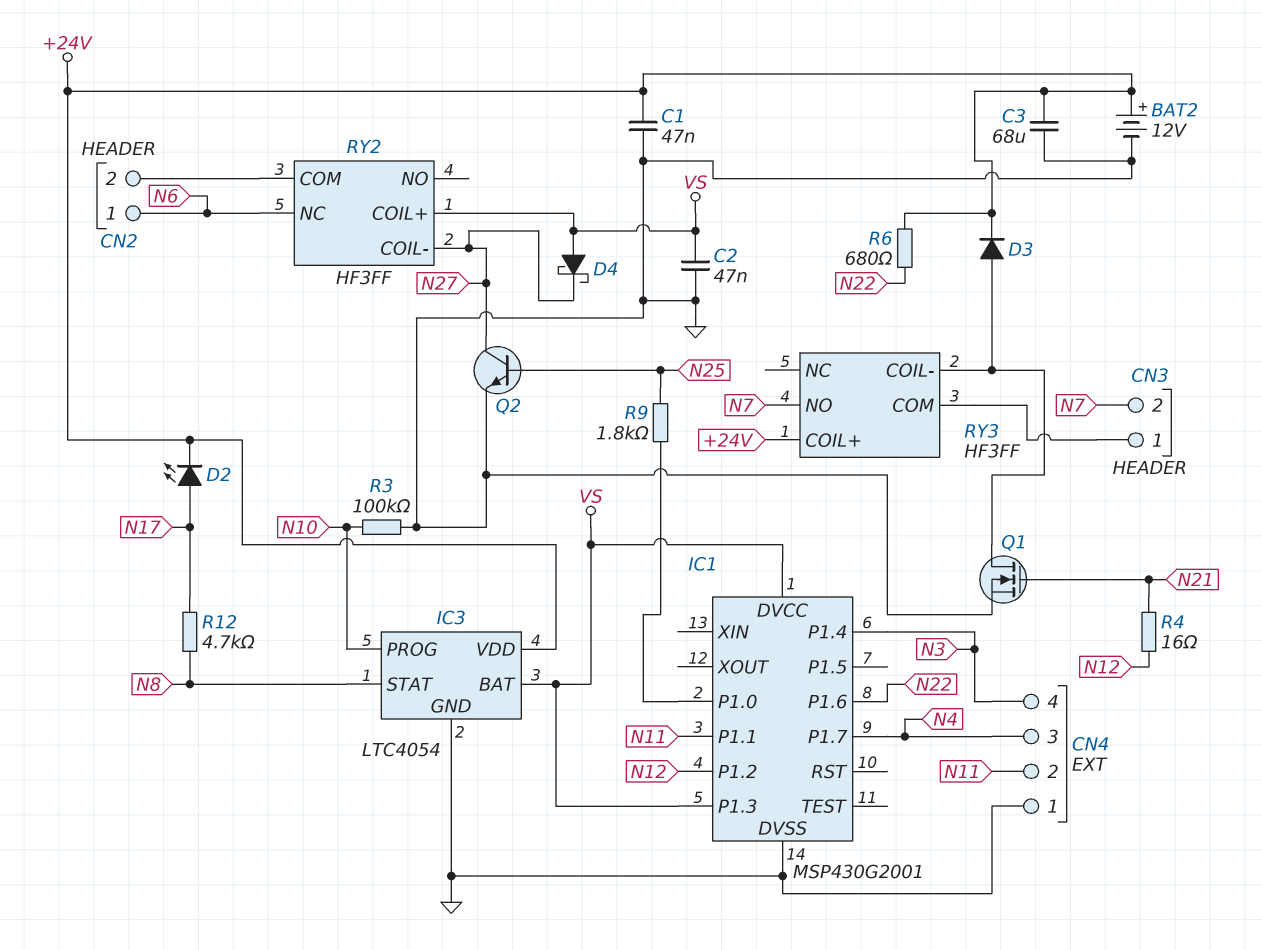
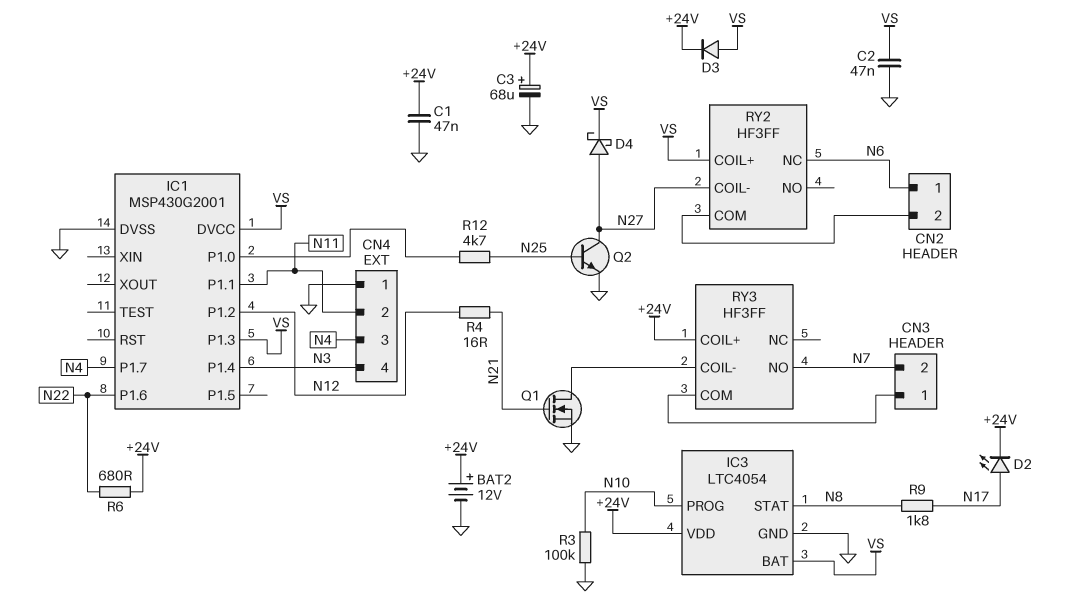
C3: 68uF (+24V, GND) -> 68uF (plus +24V, minus GND)
D3: diode (A RY3/COIL-, K +24V) -> diode (A VS, K +24V)
D4: schottky (A VS, K N27) -> schottky (A N27, K VS)
R9: 1.8k (IC1/P1.0, N25) -> 1.8k (N8, N17)
R12: 4.7k (N8, N17) -> 4.7k (IC1/P1.0, N25)

